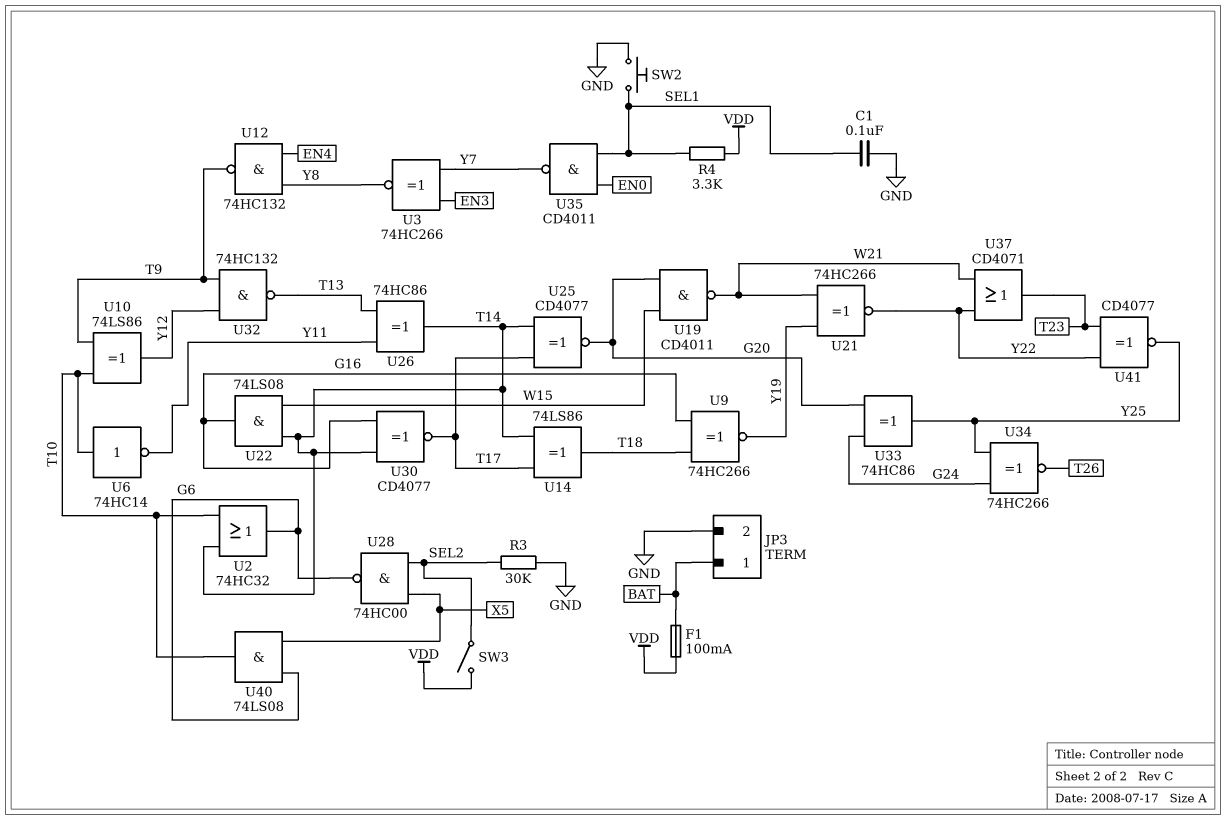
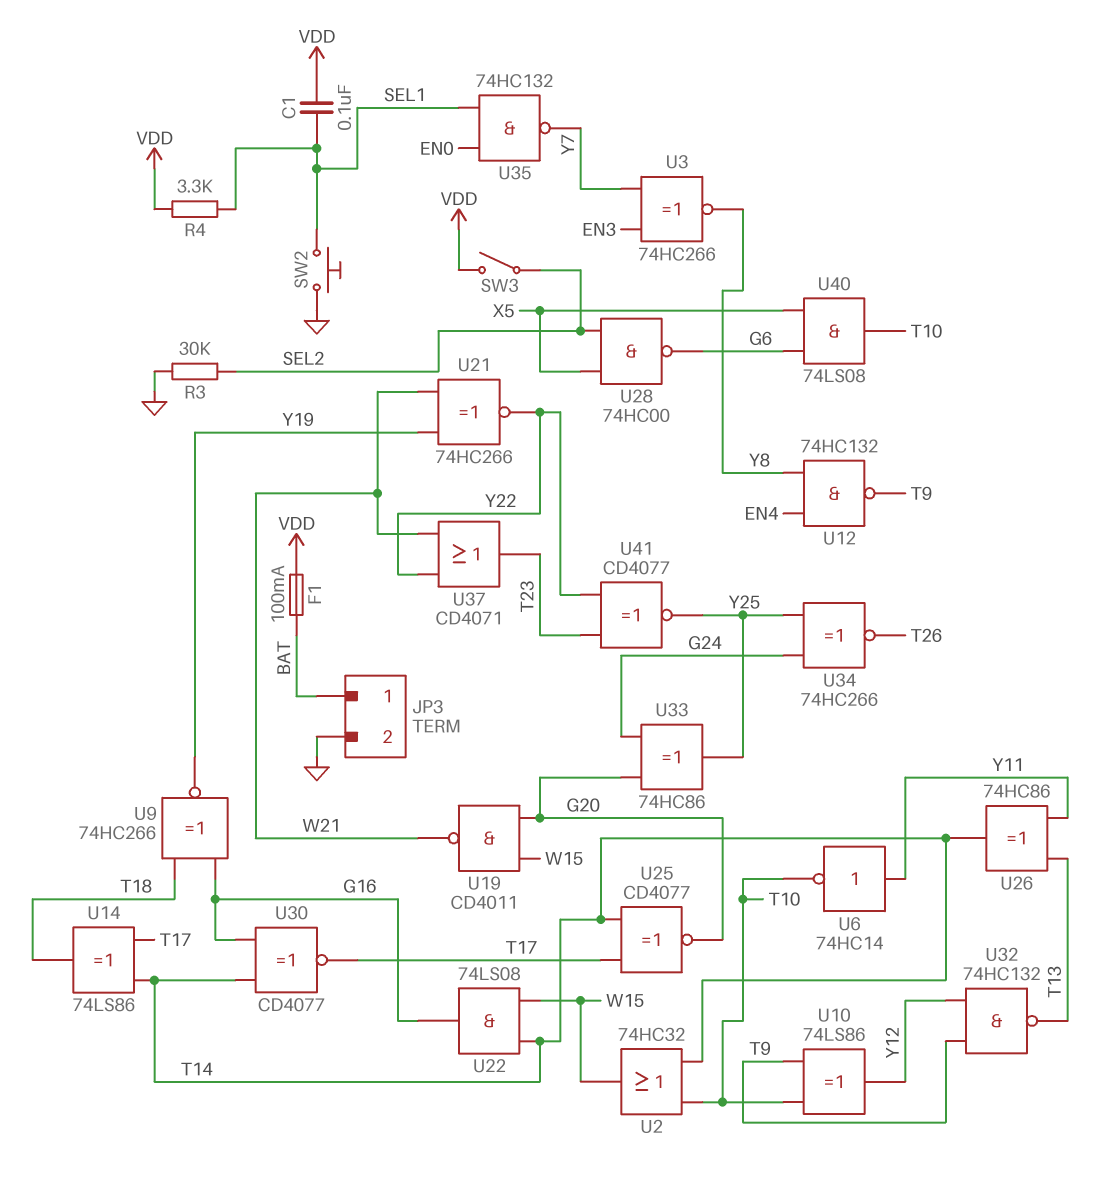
C1: 100nF (GND, SEL1) -> 100nF (SEL1, VDD)
U2: OR 74HC32 (in T10, in T14, out G6) -> OR 74HC32 (in T10, in T14, out W15)
U6: NOT 74HC14 (in T10, out Y11) -> NOT 74HC14 (in Y11, out T10)
U35: NAND CD4011 (in EN0, in SEL1, out Y7) -> NAND 74HC132 (in EN0, in SEL1, out Y7)

